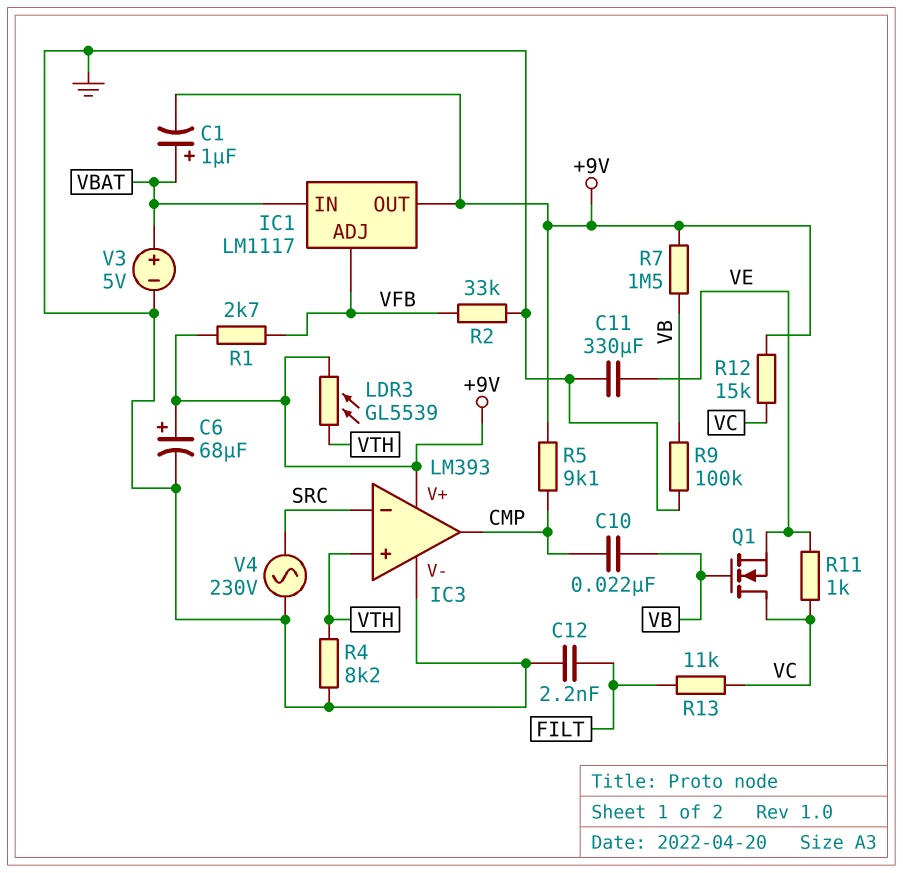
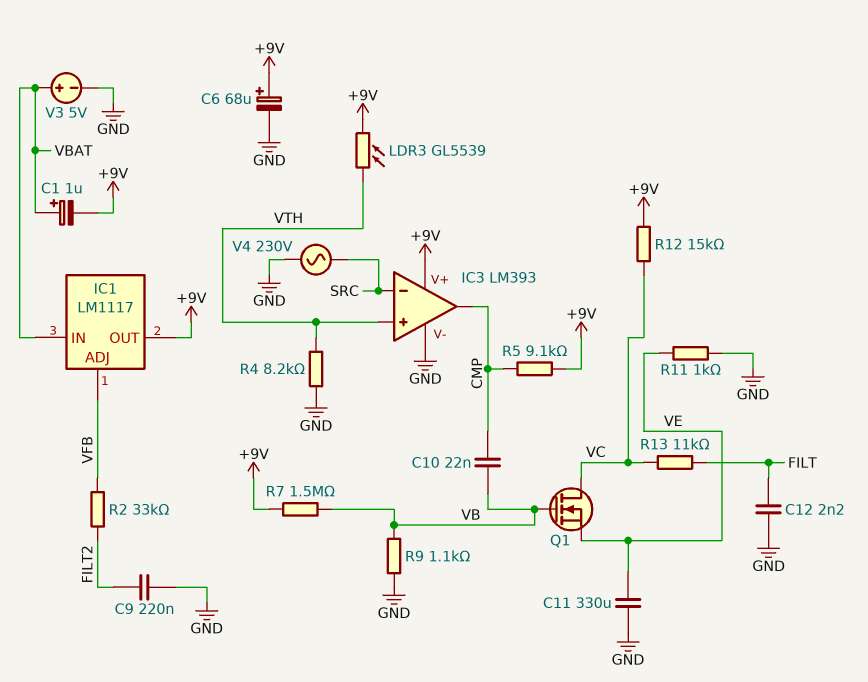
C9: none -> 220nF (FILT2, GND)
R1: 2.7k (+9V, VFB) -> none
R2: 33k (GND, VFB) -> 33k (FILT2, VFB)
R9: 100k (GND, VB) -> 1.1k (GND, VB)
R11: 1k (VC, VE) -> 1k (GND, VE)

